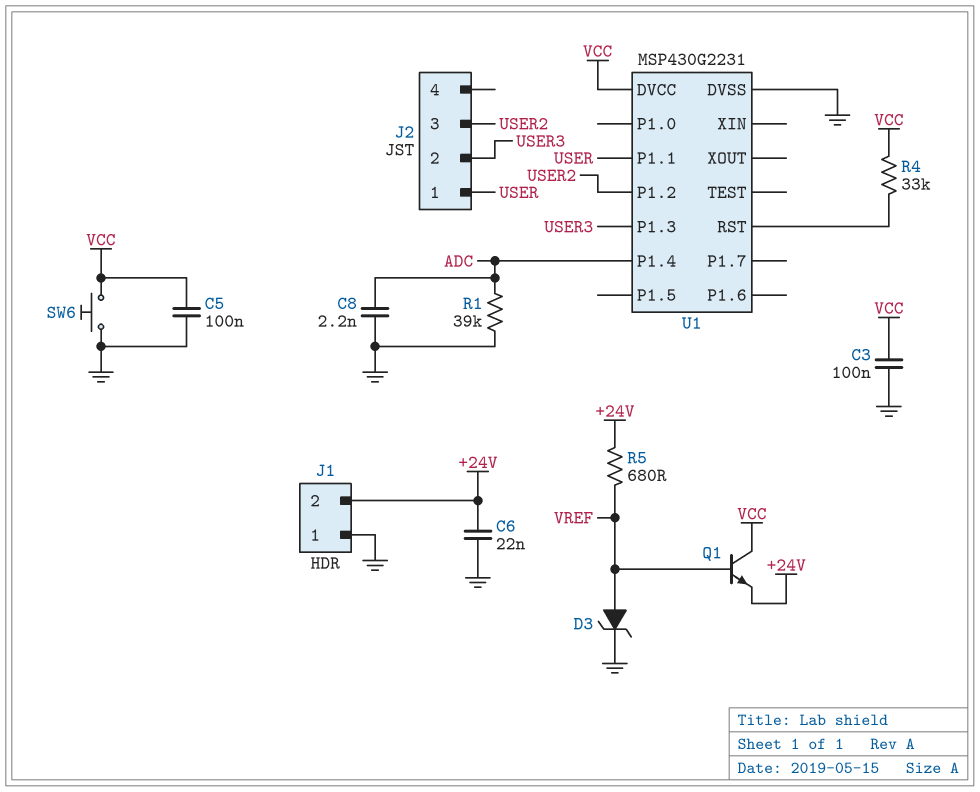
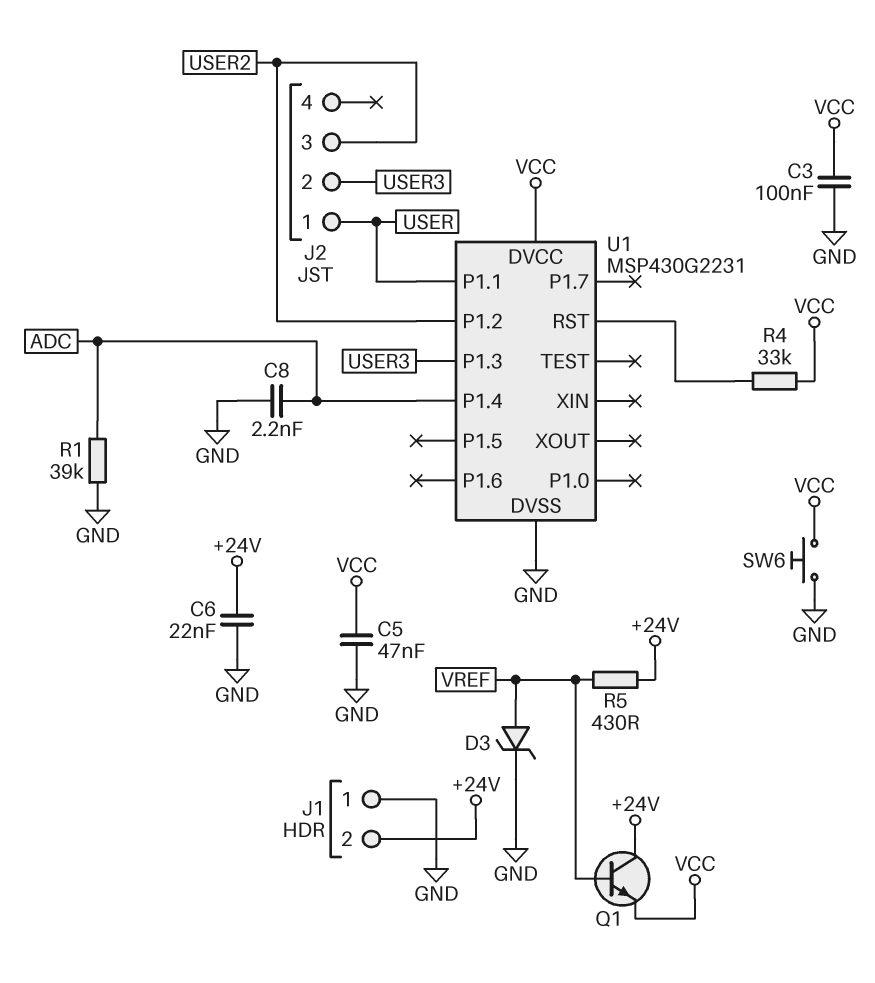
C5: 100nF (GND, VCC) -> 47nF (GND, VCC)
Q1: NPN (B VREF, C VCC, E +24V) -> NPN (B VREF, C +24V, E VCC)
R5: 680 (+24V, VREF) -> 430 (+24V, VREF)

